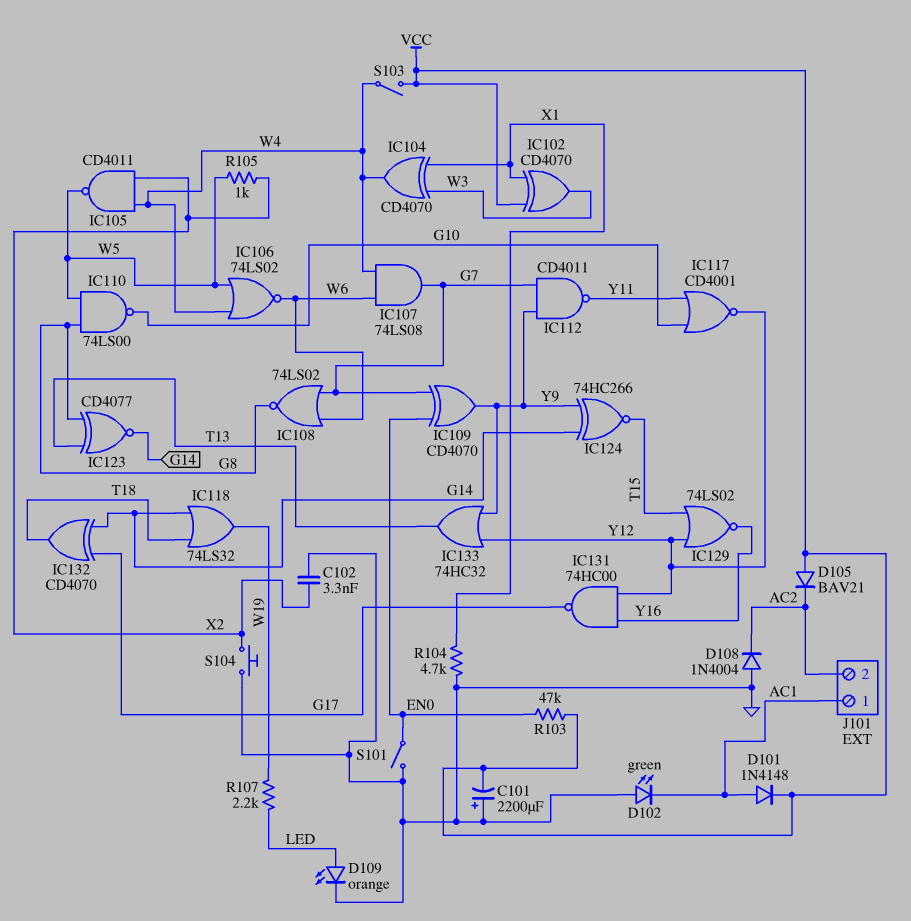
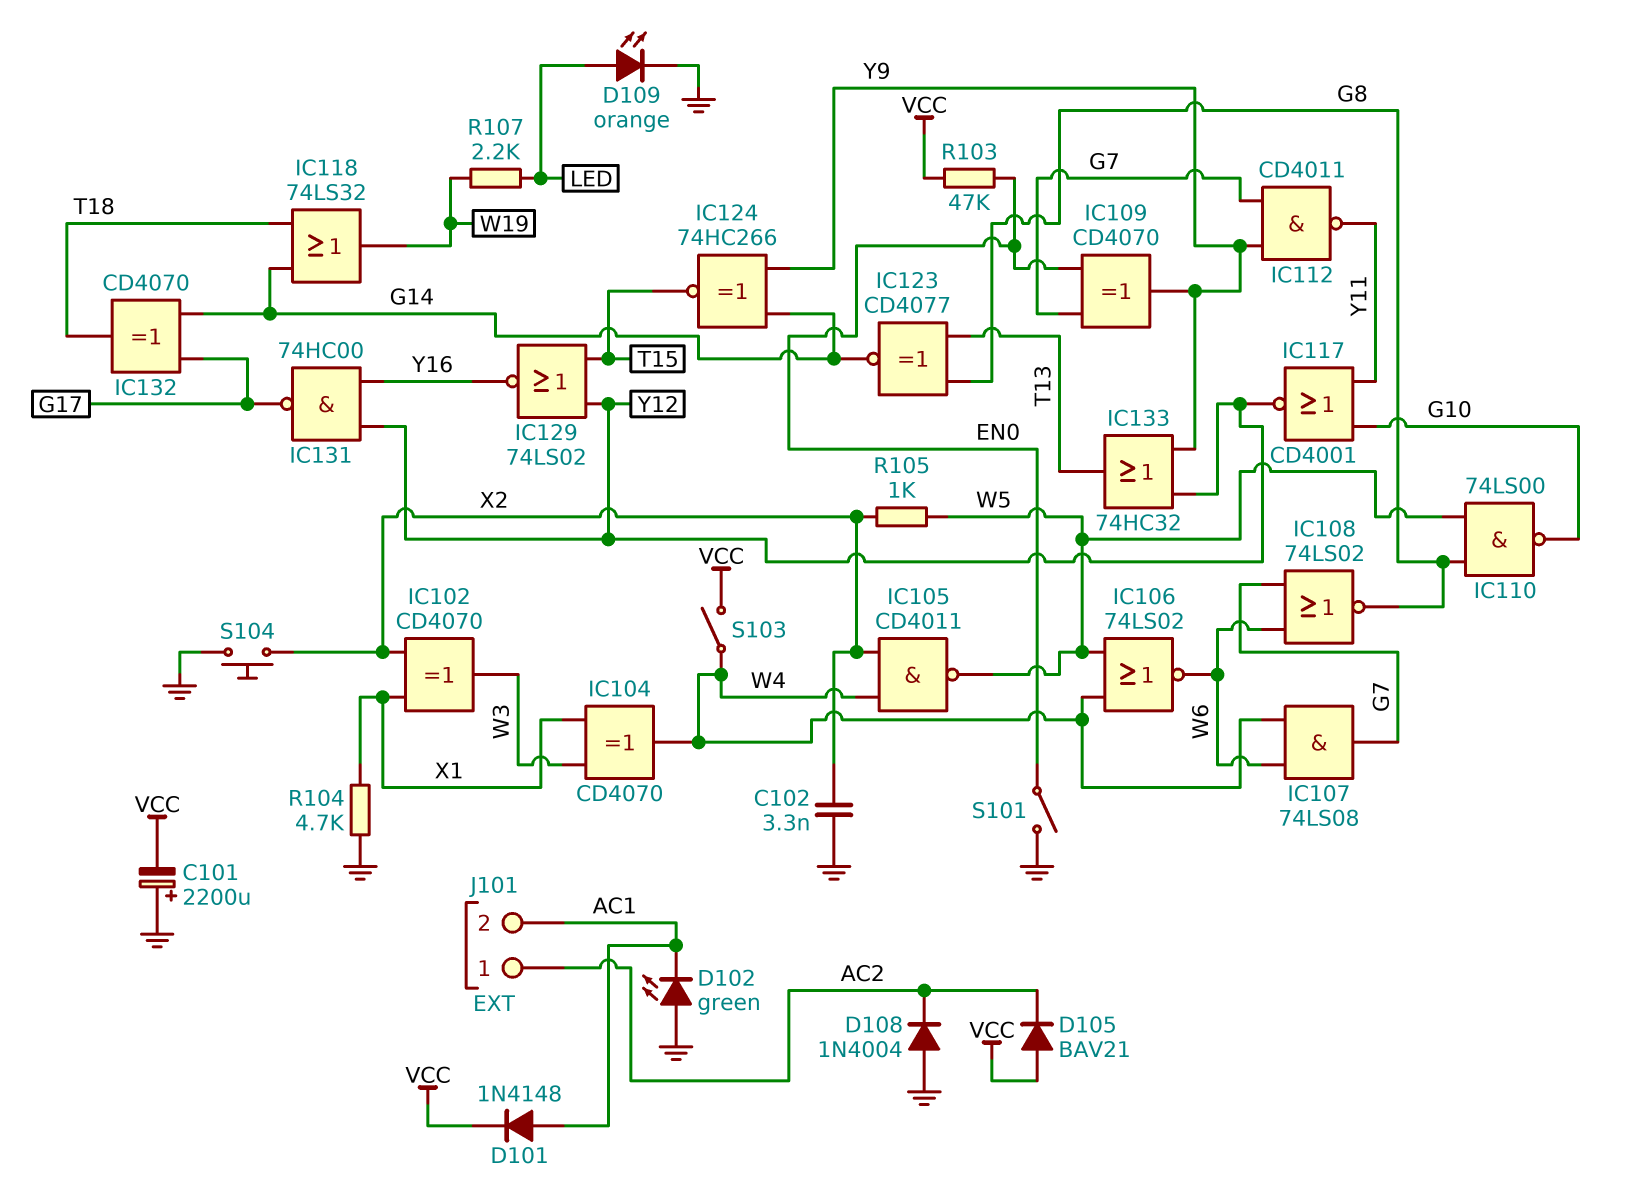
IC102: XOR CD4070 (in VCC, in X1, out W3) -> XOR CD4070 (in X1, in X2, out W3)
J101 pin 1: AC1 -> AC2
J101 pin 2: AC2 -> AC1

